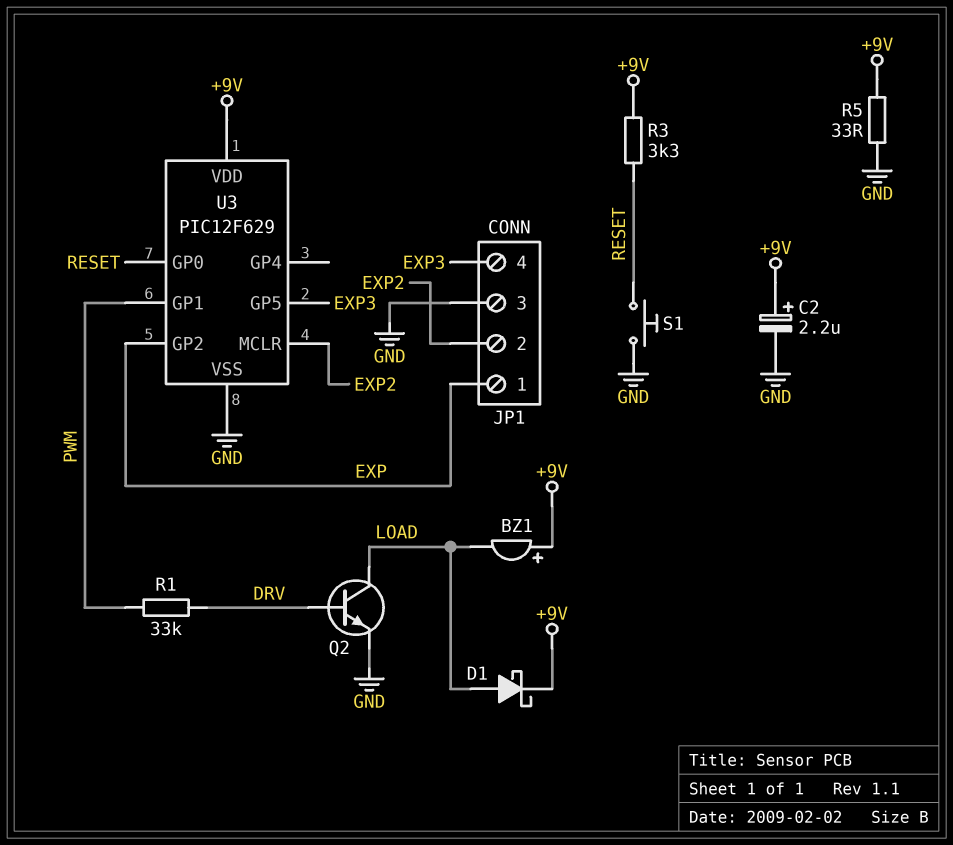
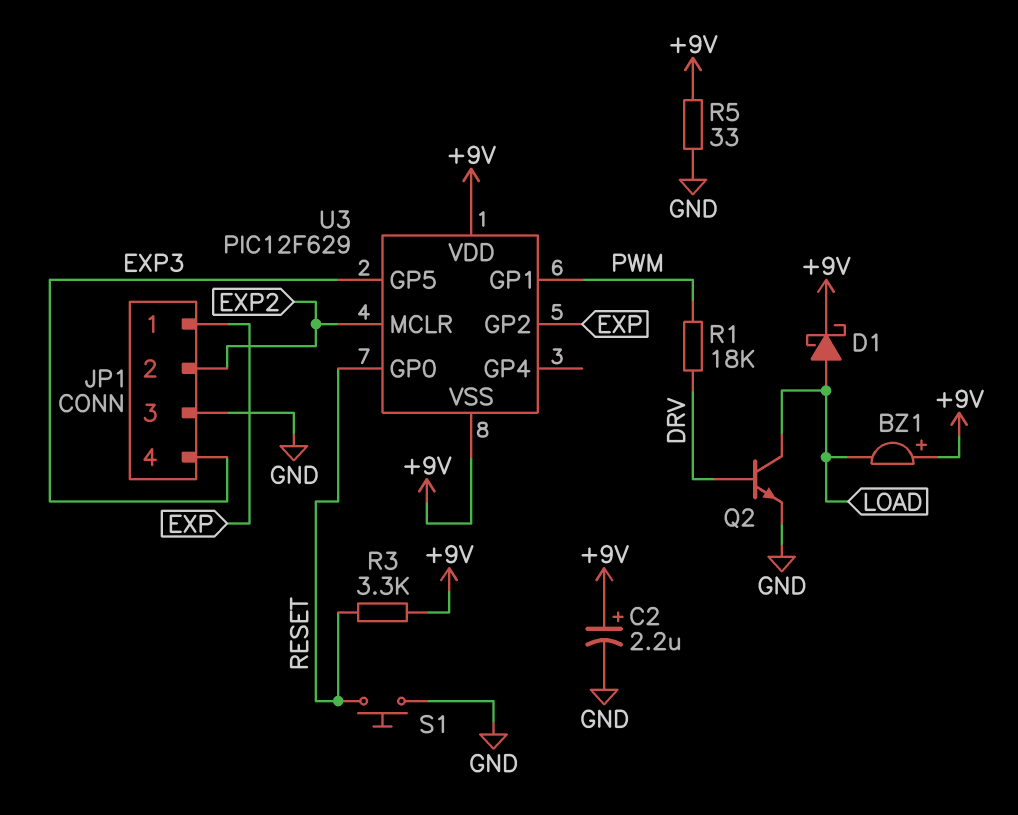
R1: 33k (DRV, PWM) -> 18k (DRV, PWM)
U3 pin VSS: GND -> +9V

